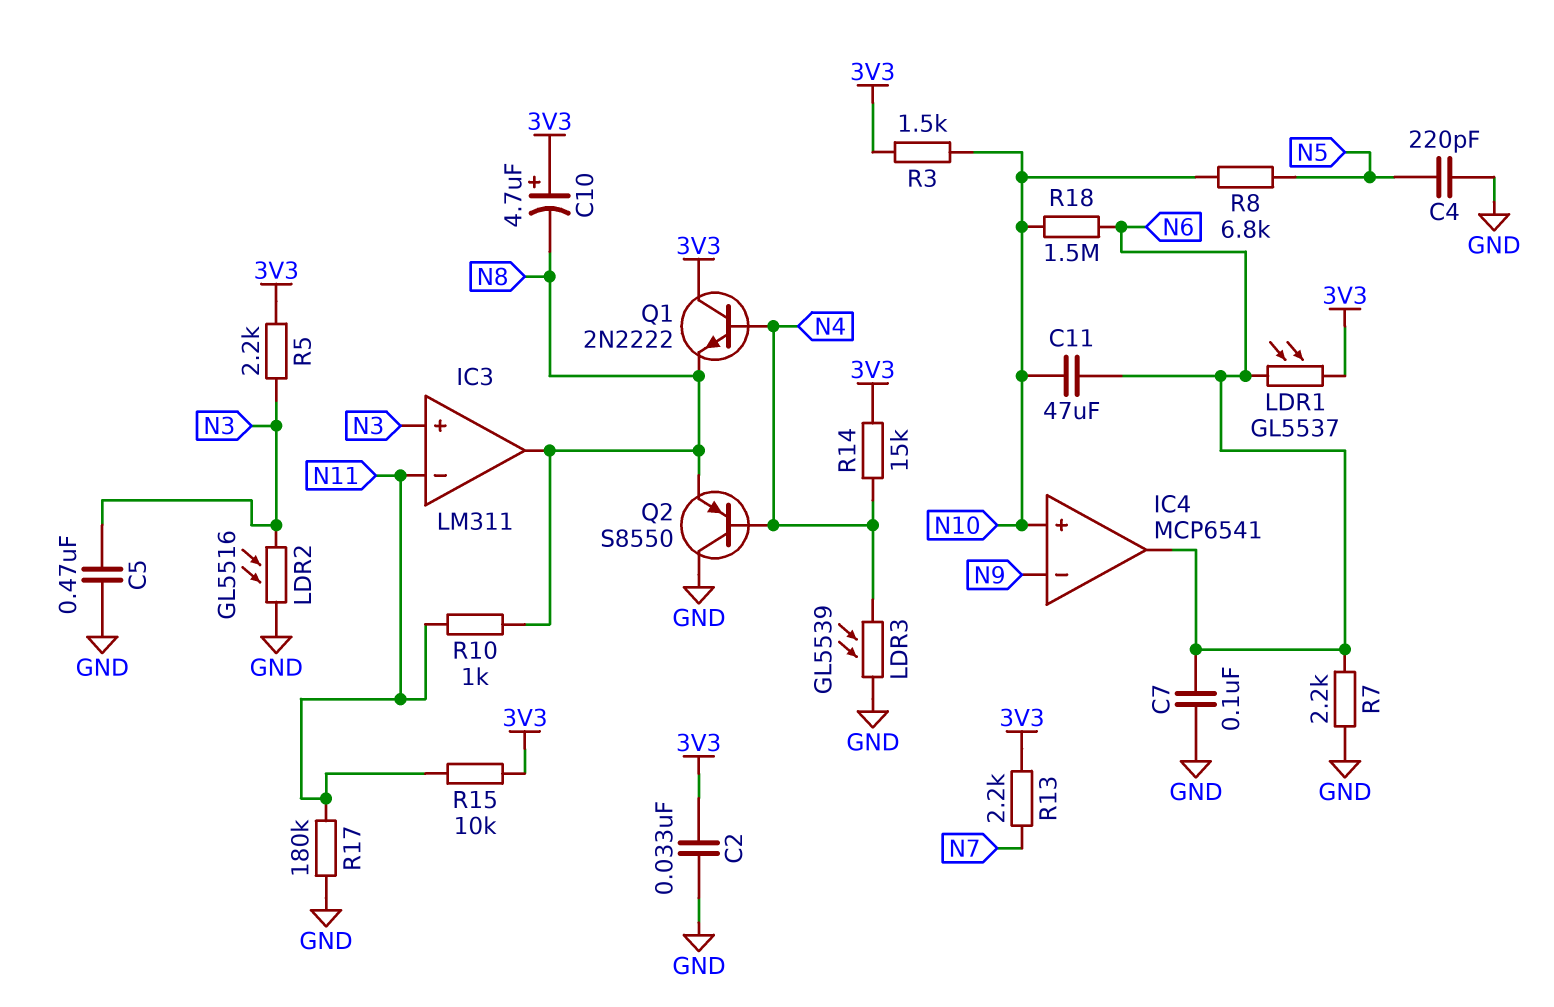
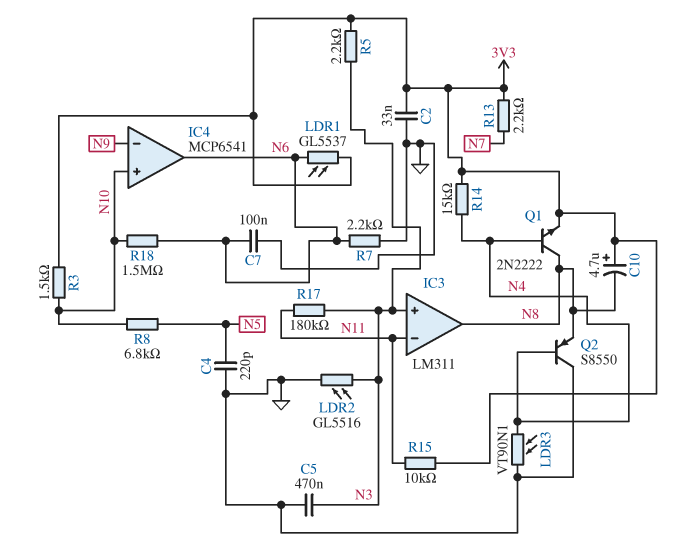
C11: 47uF (N6, N10) -> none
LDR3: GL5539 (GND, N4) -> VT90N1 (GND, N4)
Q1: NPN 2N2222 (B N4, C 3V3, E N8) -> NPN 2N2222 (B N4, C N8, E 3V3)
R10: 1k (N8, N11) -> none
R17: 180k (GND, N11) -> 180k (N3, N11)

